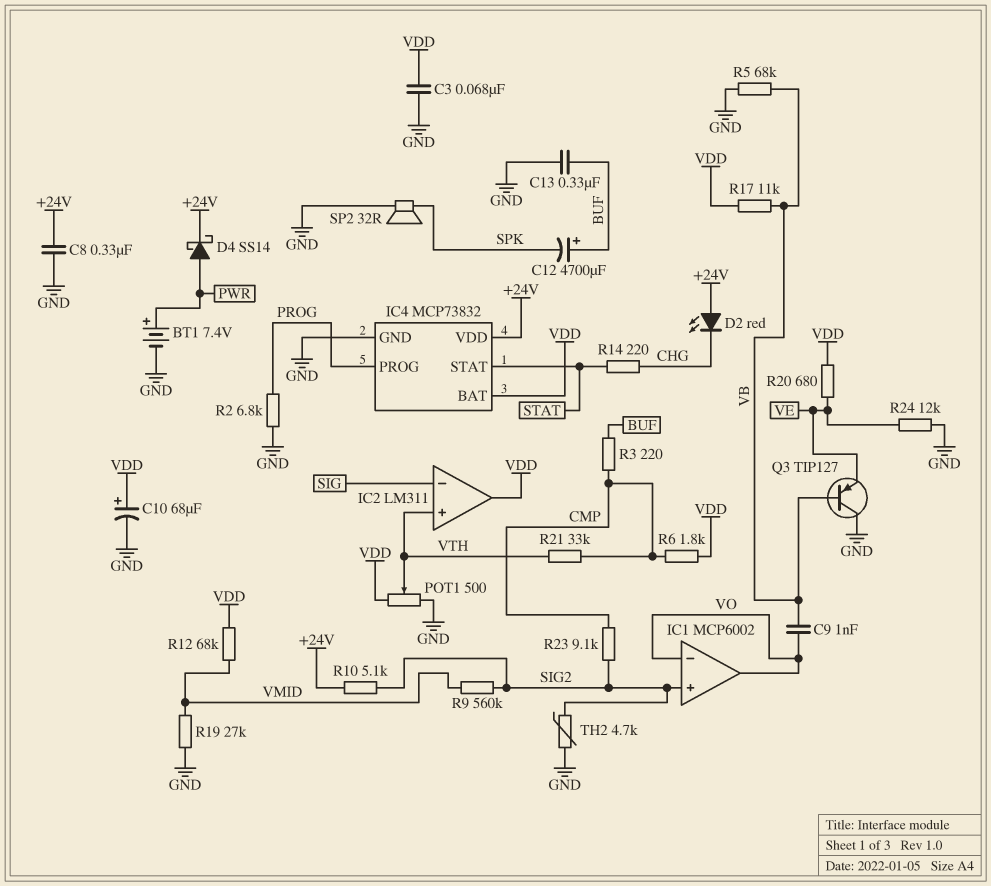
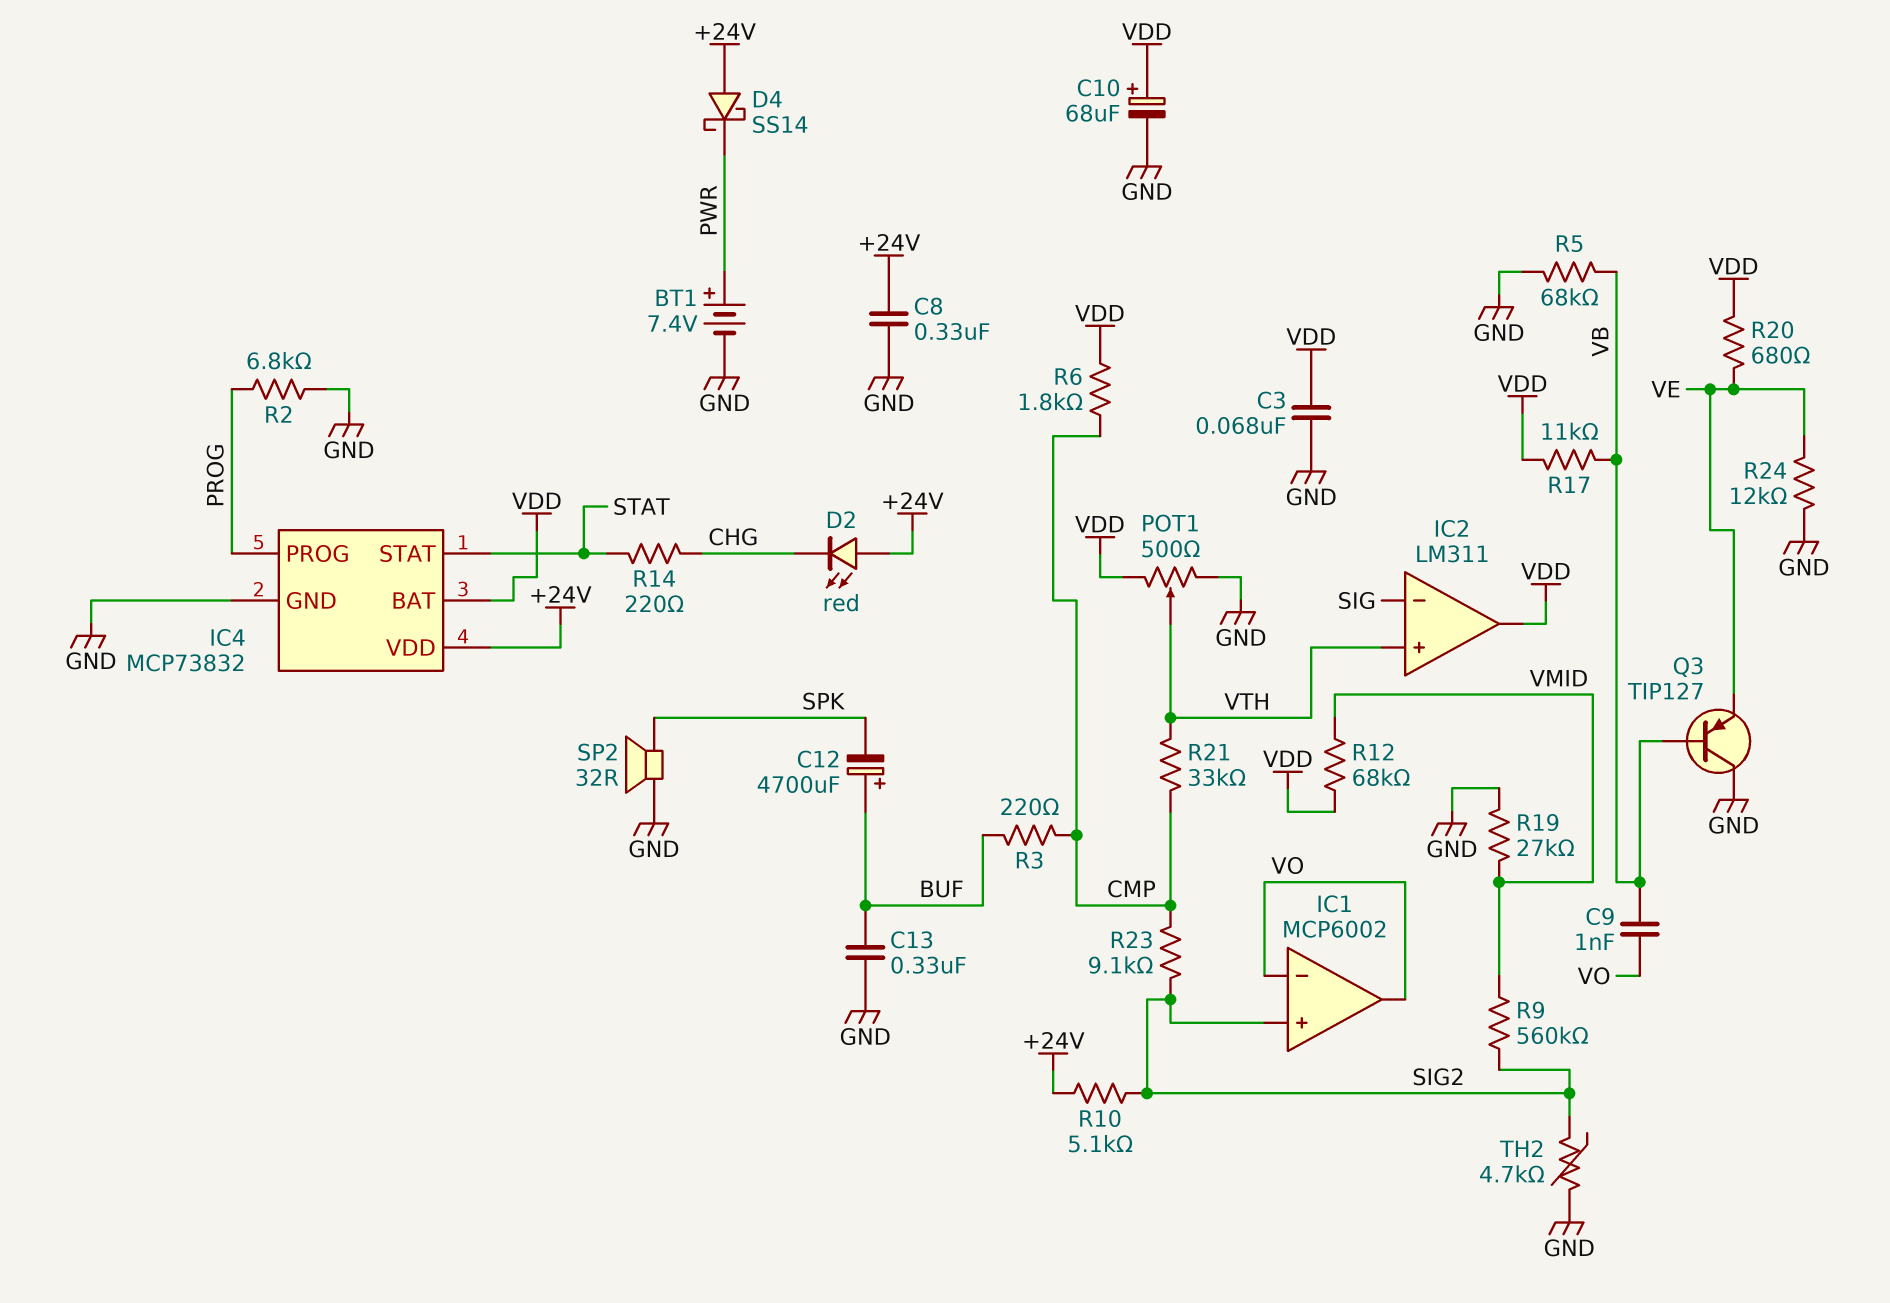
D4: schottky SS14 (A PWR, K +24V) -> schottky SS14 (A +24V, K PWR)

